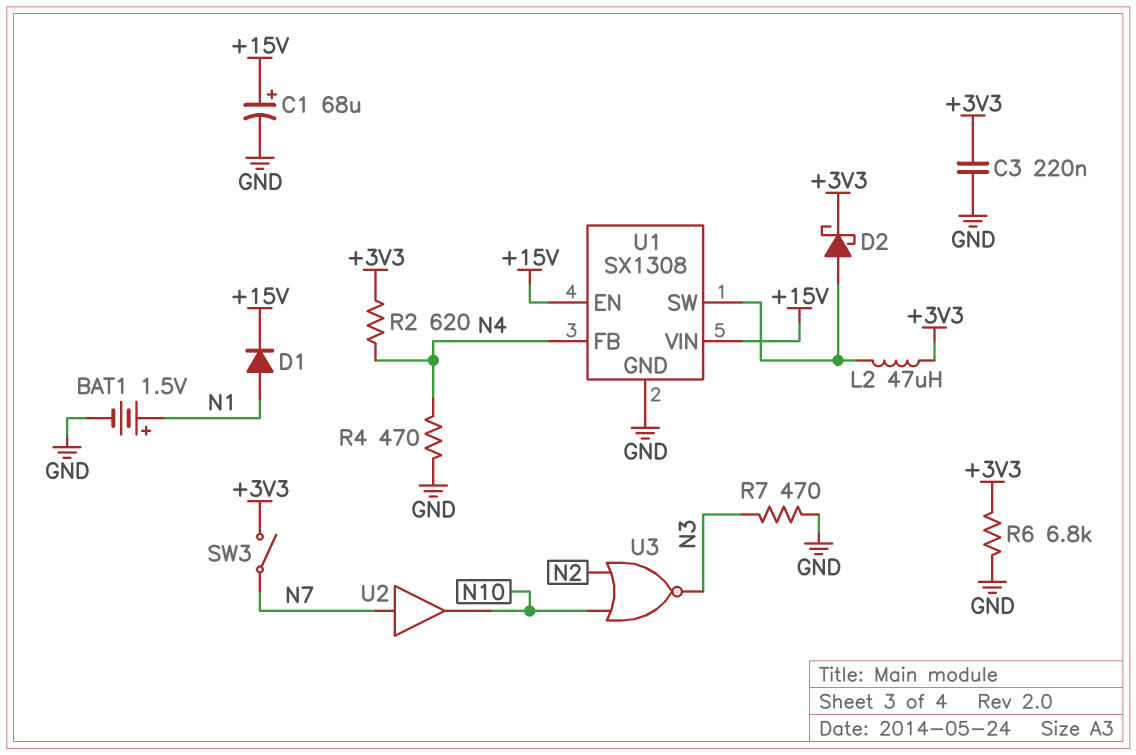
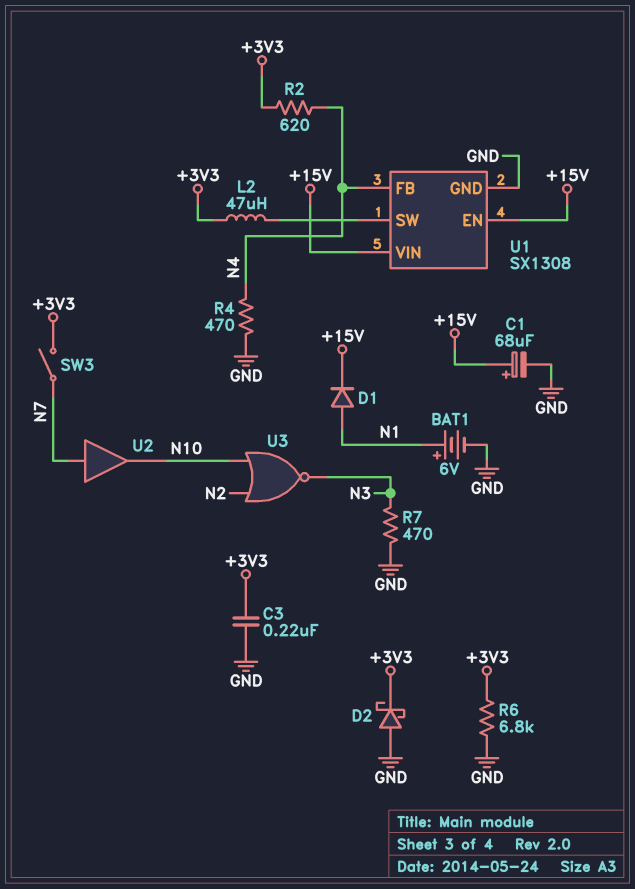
BAT1: 1.5V (plus N1, minus GND) -> 6V (plus N1, minus GND)
D2: schottky (A U1/SW, K +3V3) -> schottky (A GND, K +3V3)

